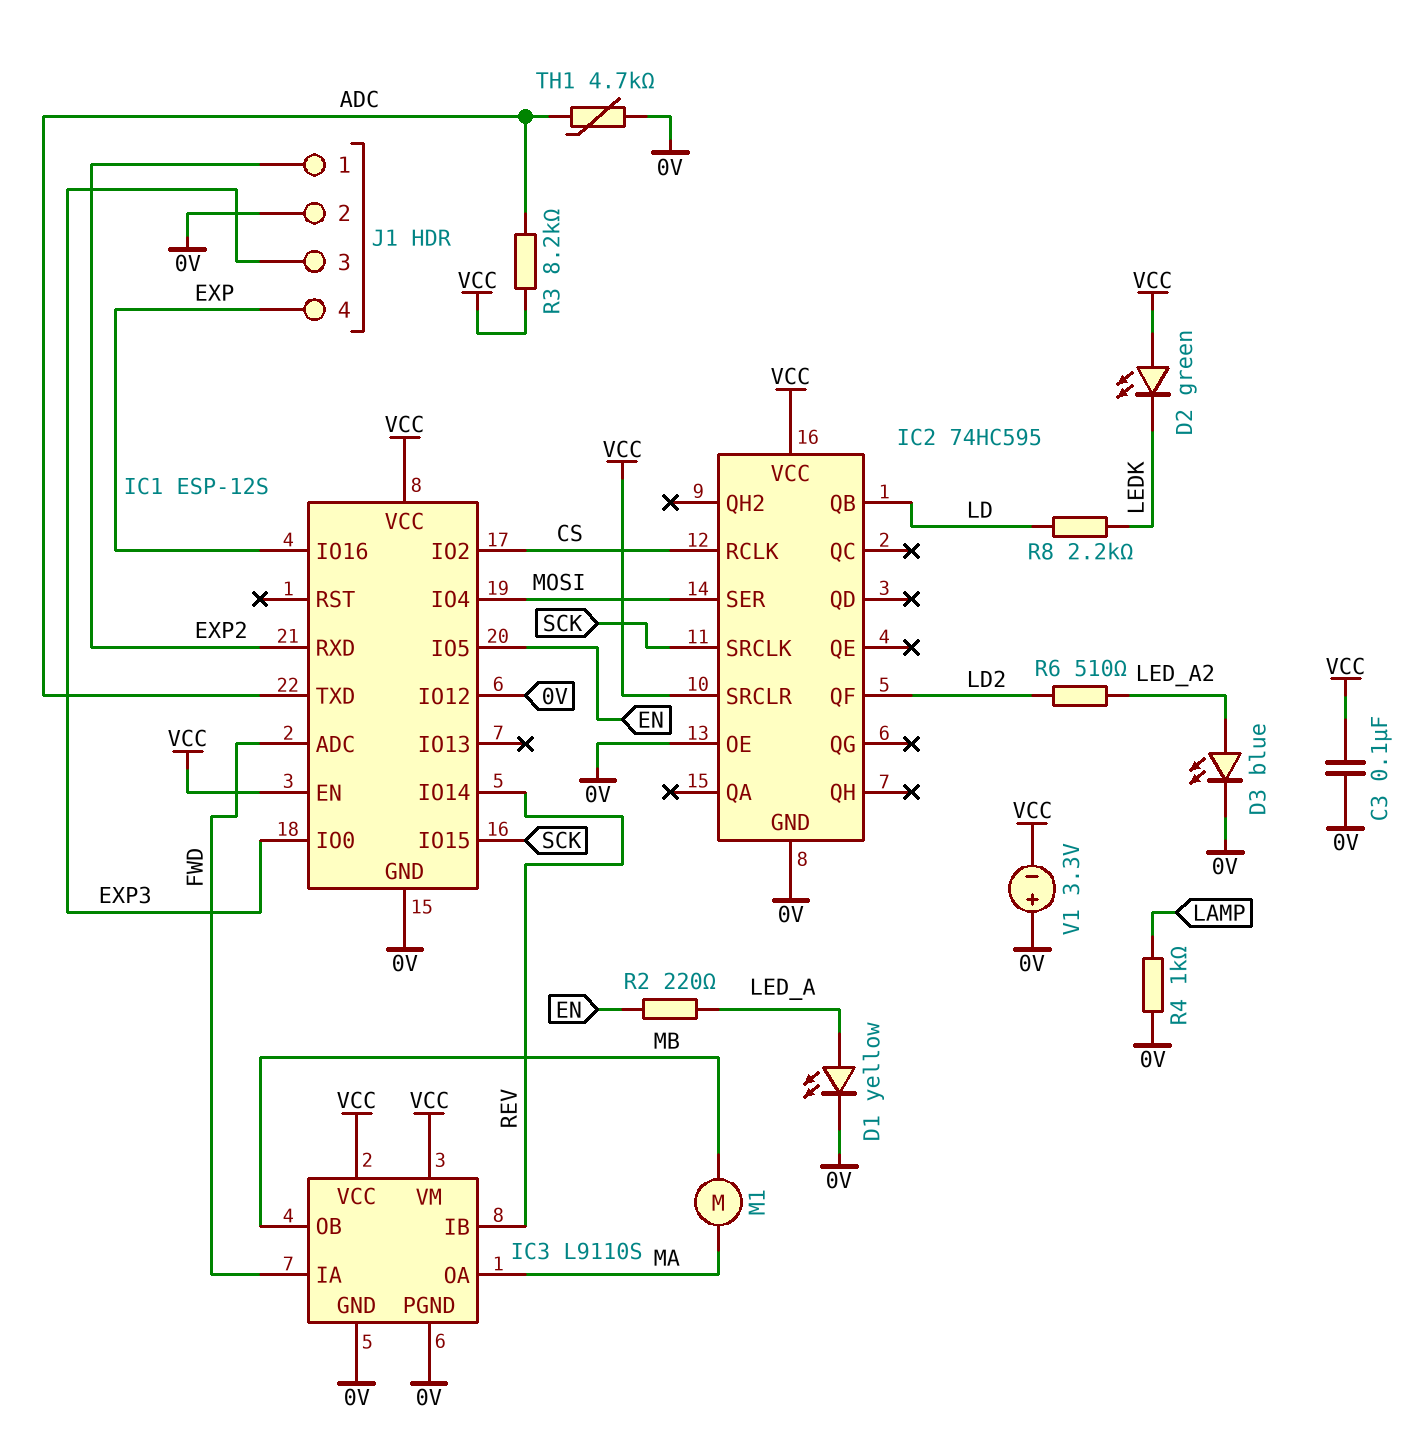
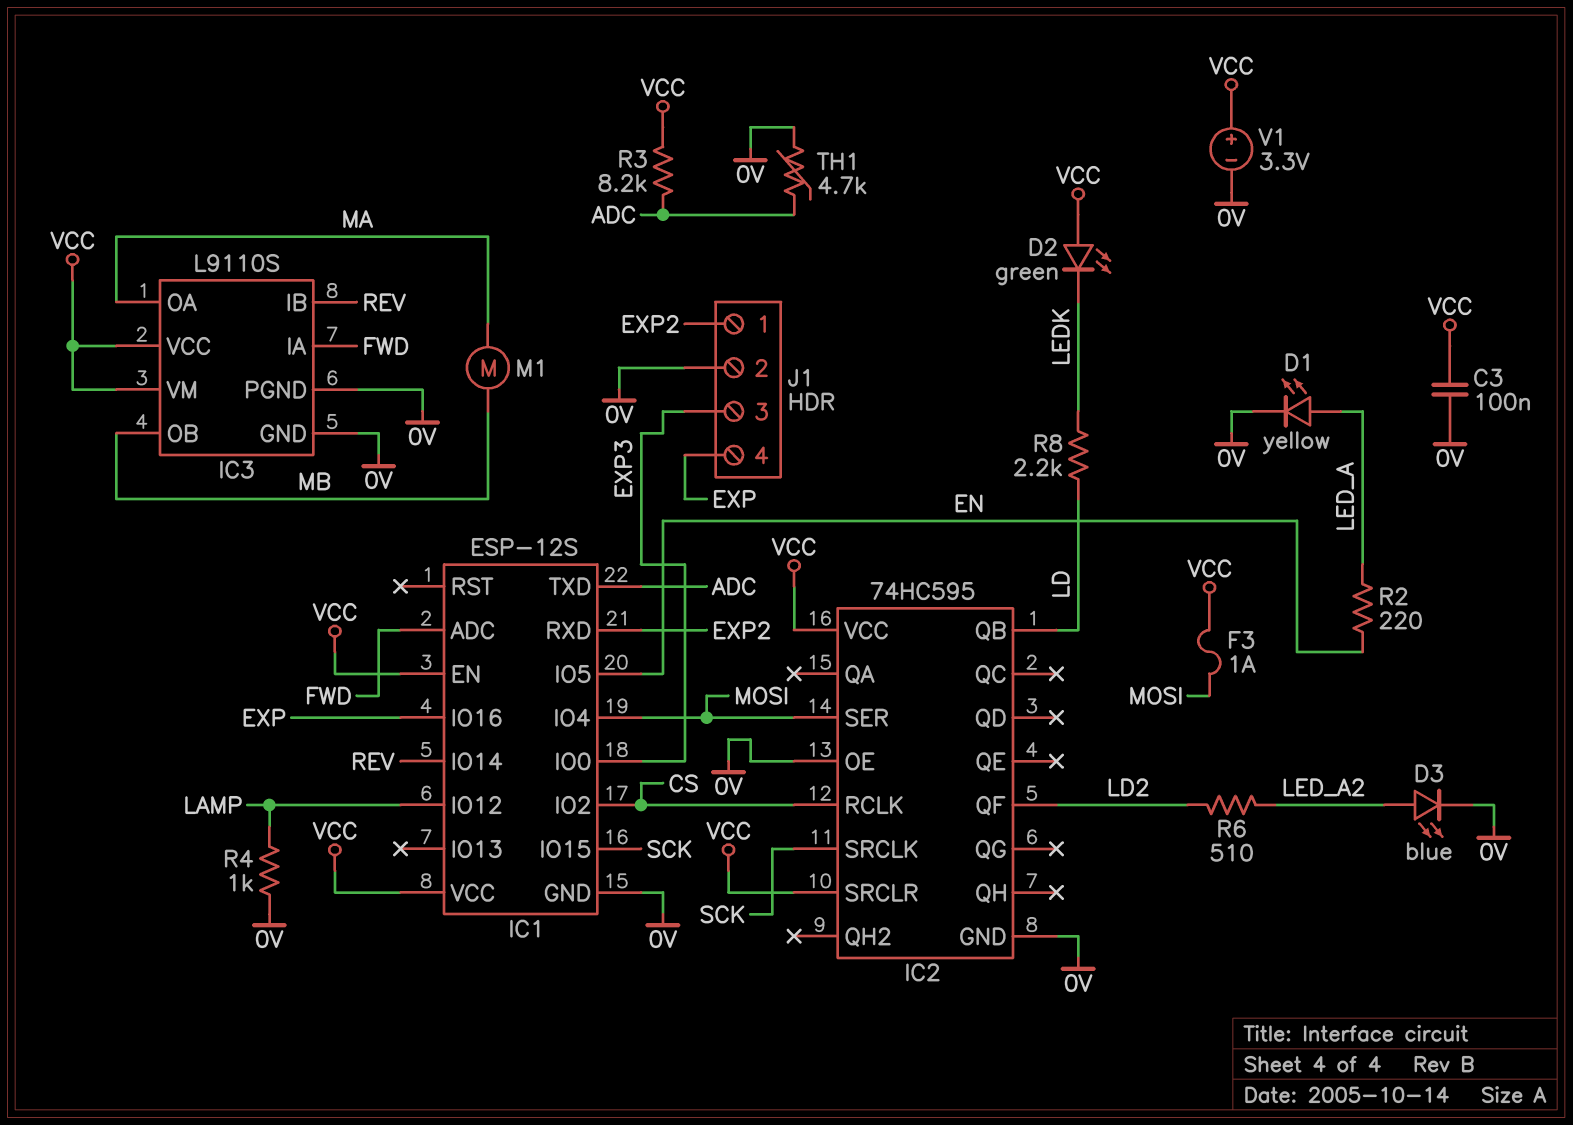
F3: none -> 1A (MOSI, VCC)
IC1 pin IO12: 0V -> LAMP
V1: 3.3V (plus 0V, minus VCC) -> 3.3V (plus VCC, minus 0V)

